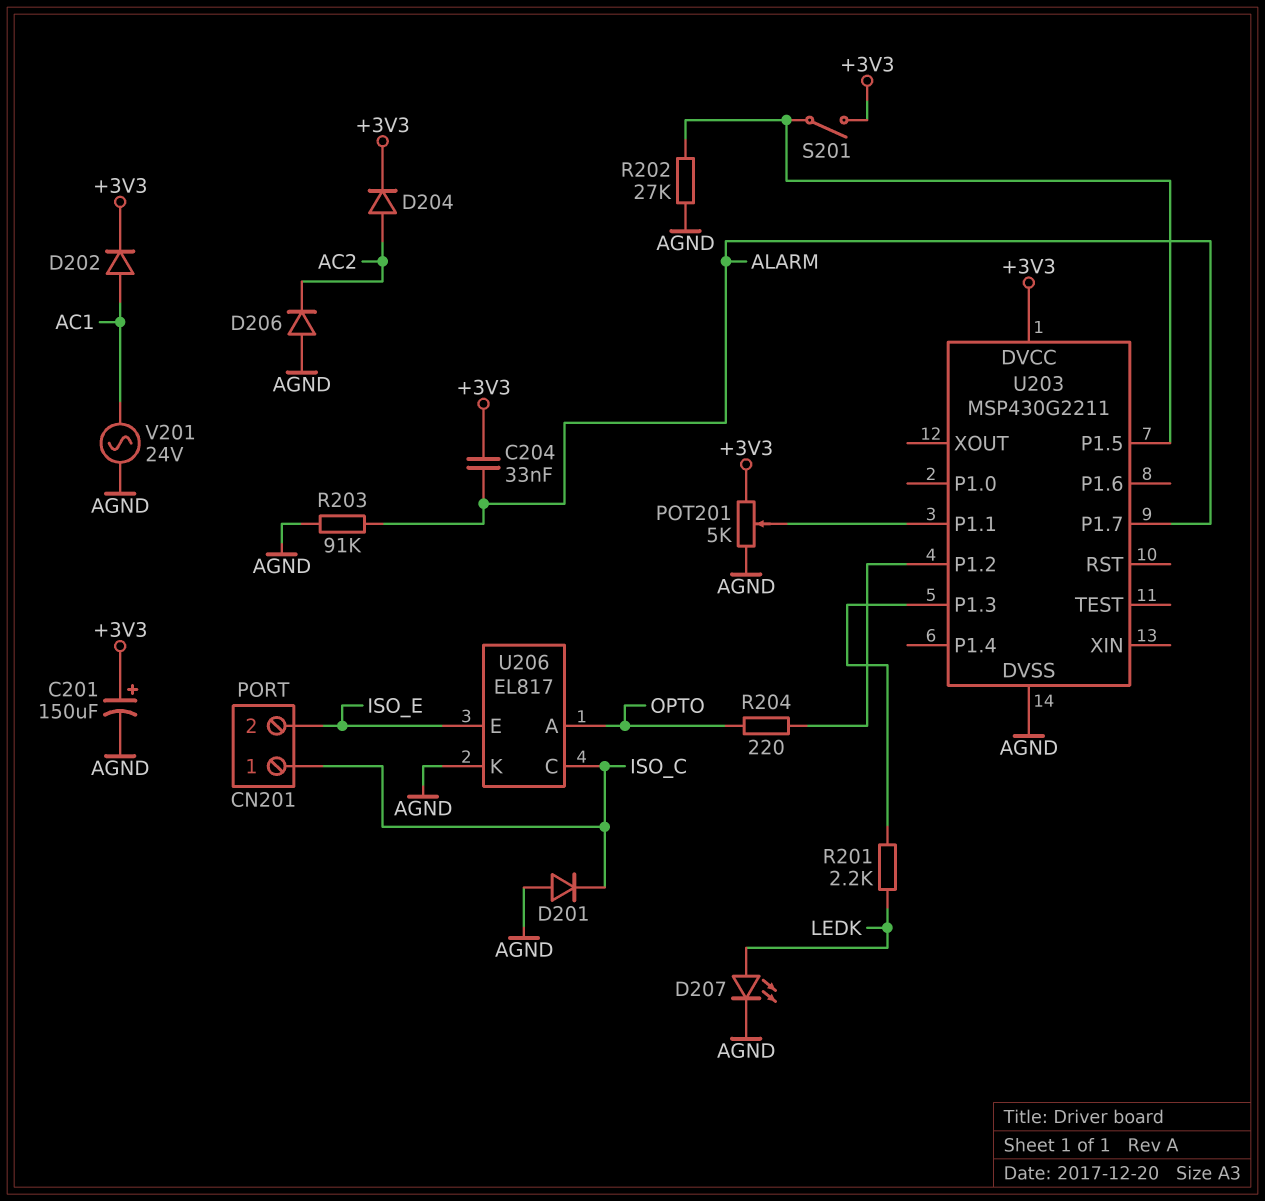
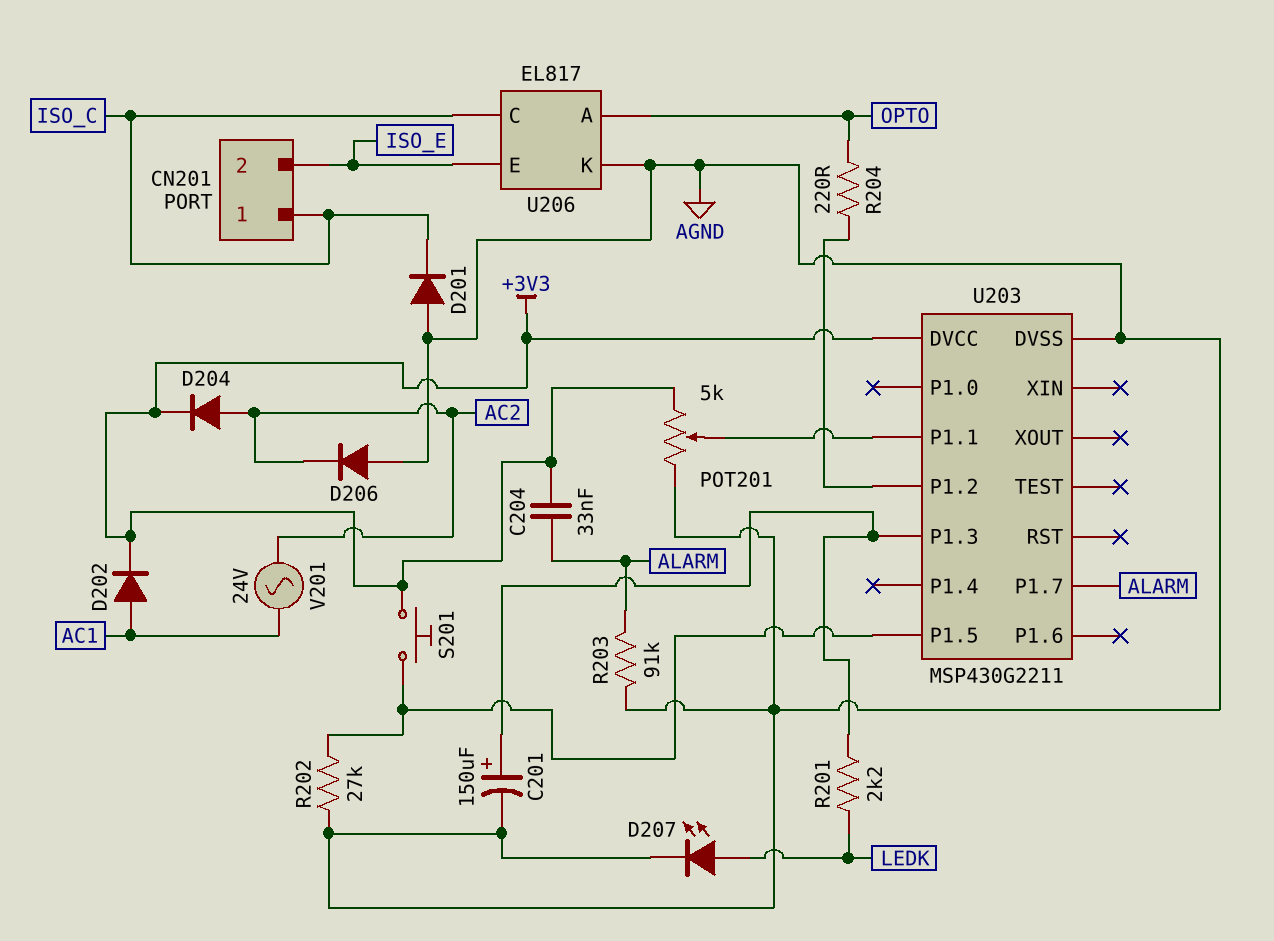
C201: 150uF (plus +3V3, minus AGND) -> 150uF (plus U203/P1.3, minus AGND)
S201: switch (+3V3, U203/P1.5) -> button (+3V3, U203/P1.5)
V201: AC 24V (AC1, AGND) -> AC 24V (AC1, AC2)

